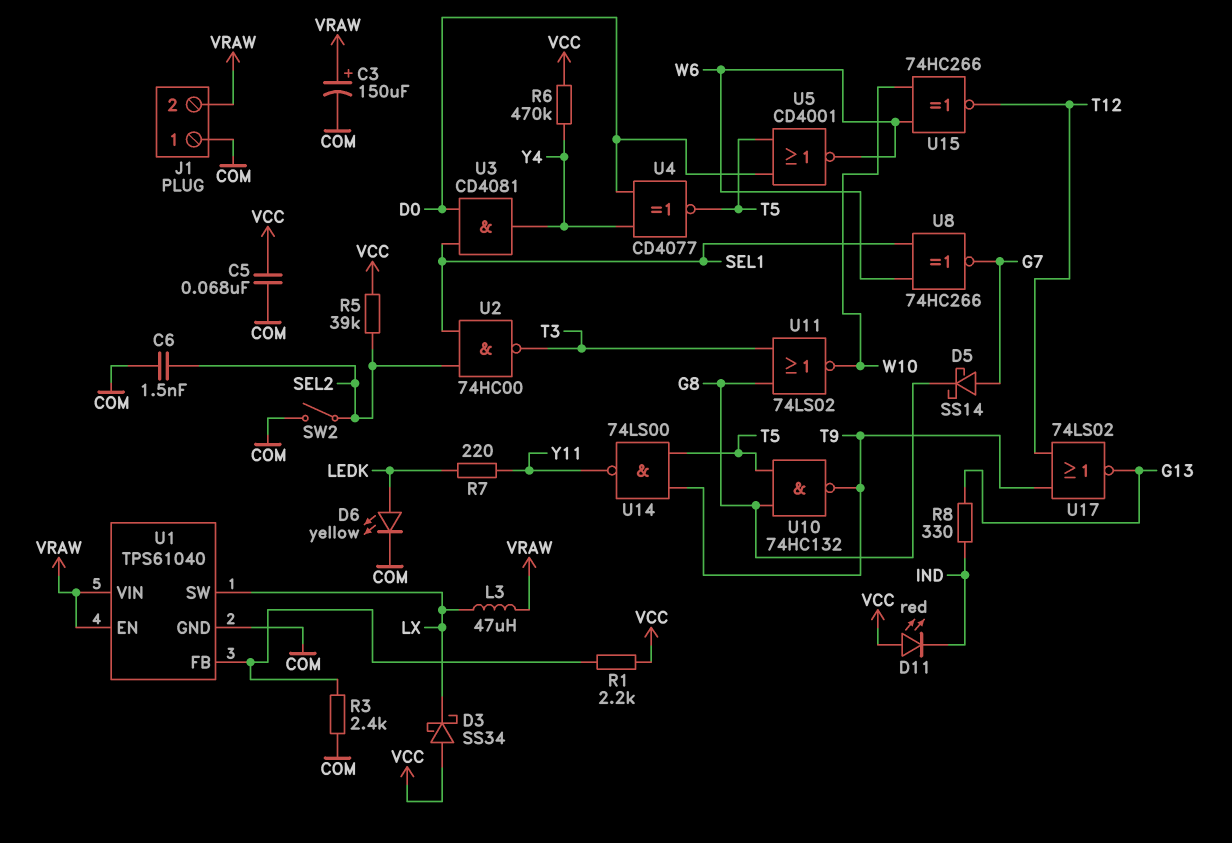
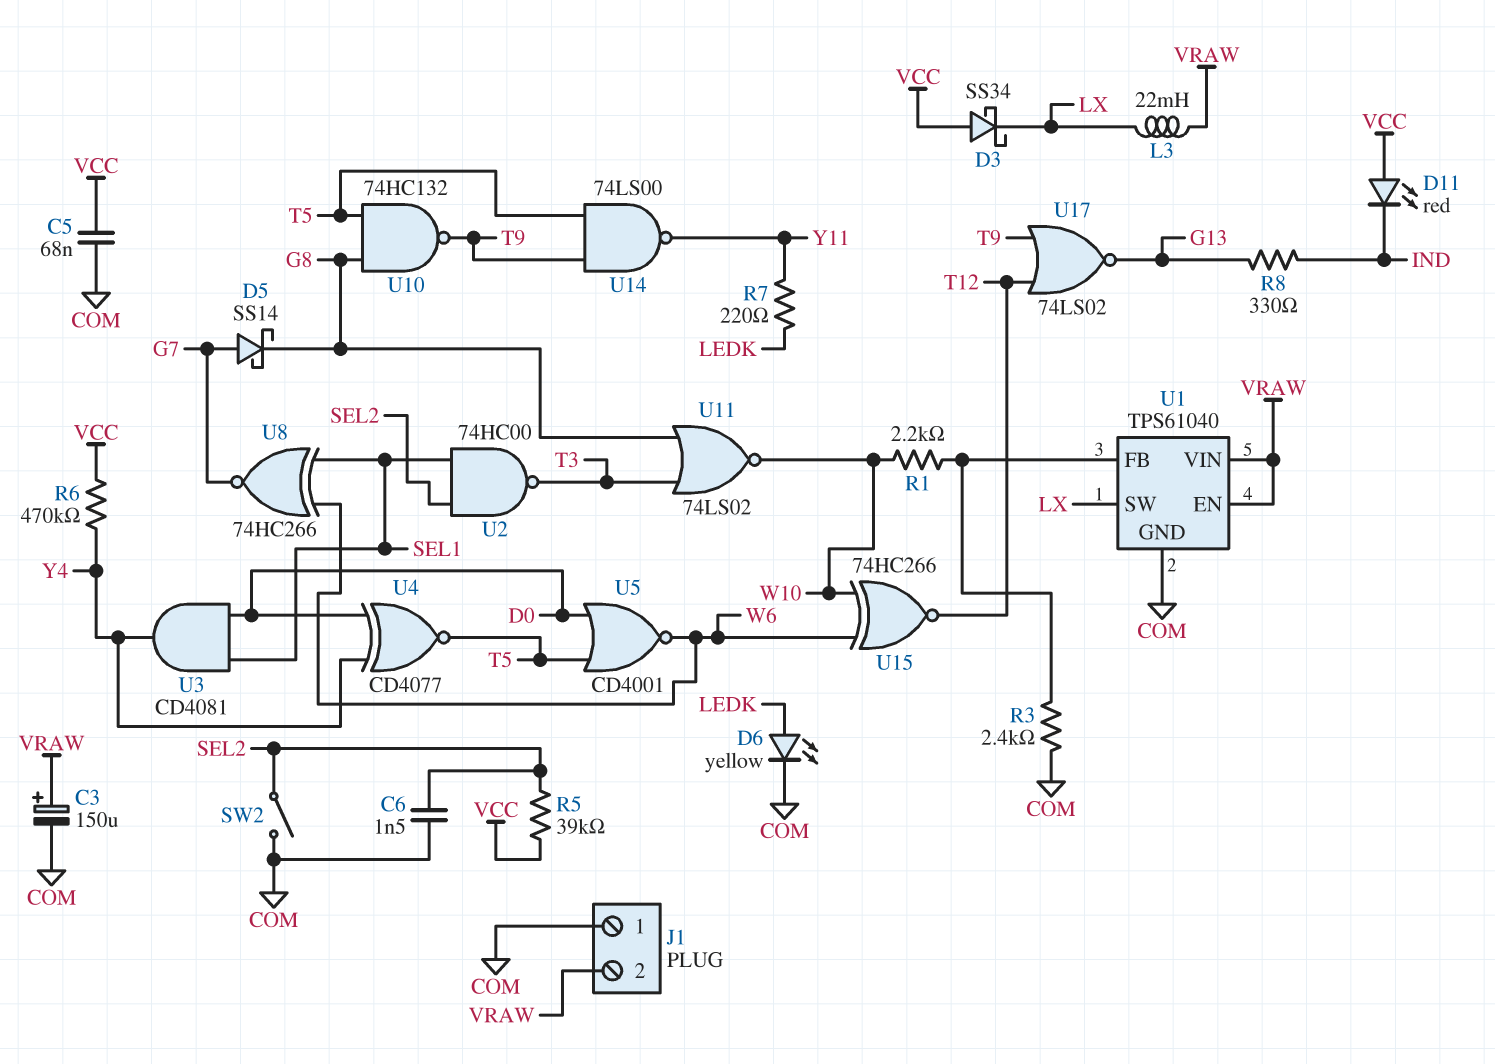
L3: 47uH (LX, VRAW) -> 22mH (LX, VRAW)
R1: 2.2k (U1/FB, VCC) -> 2.2k (U1/FB, W10)

